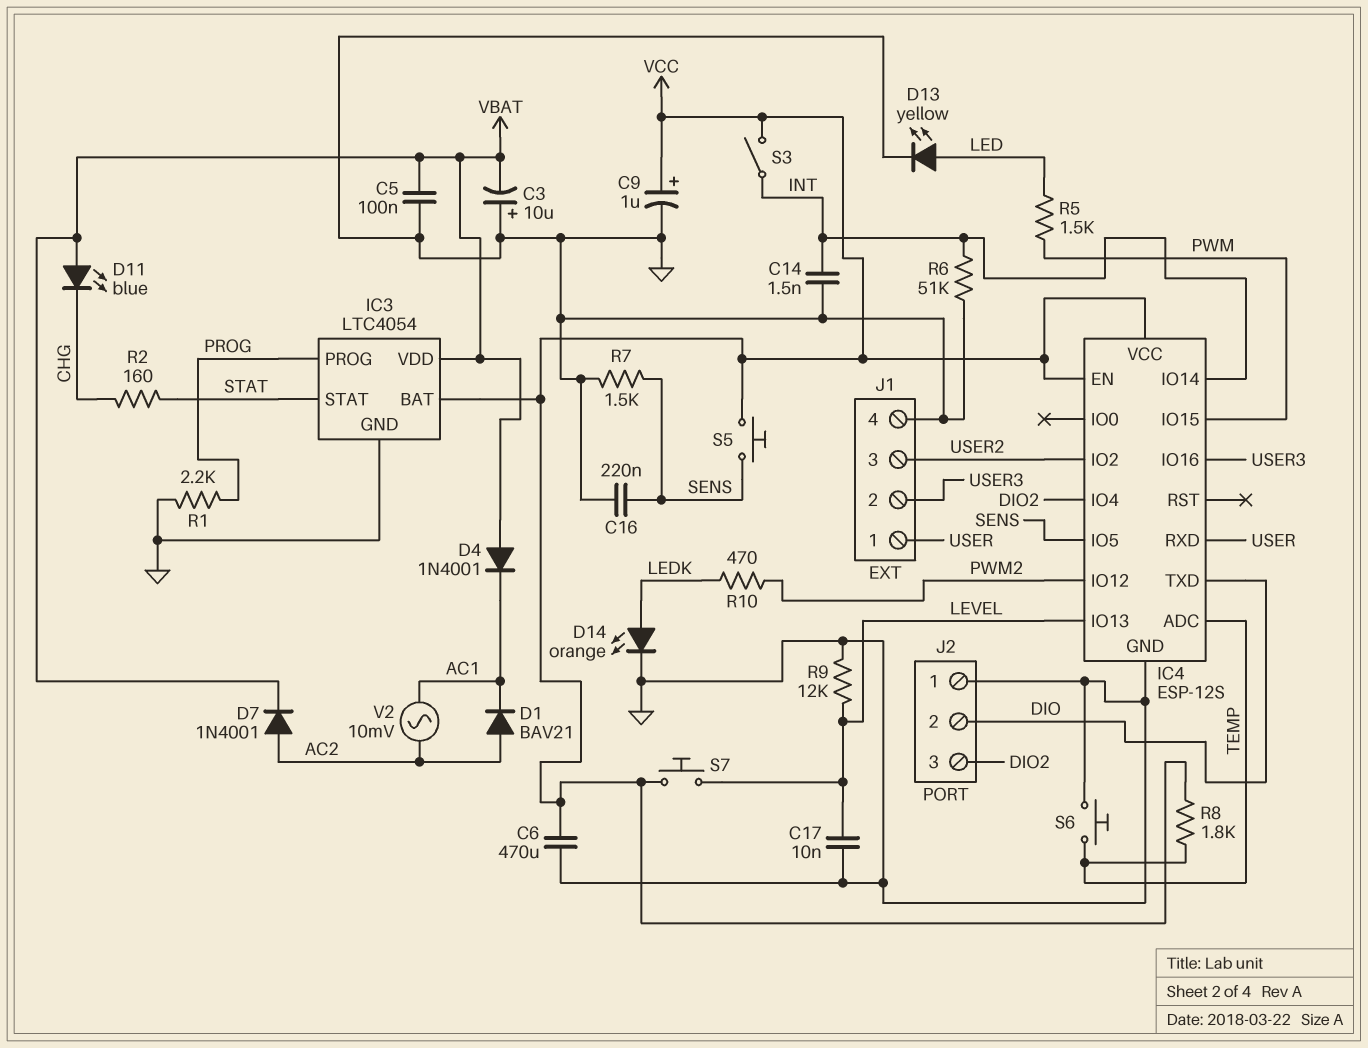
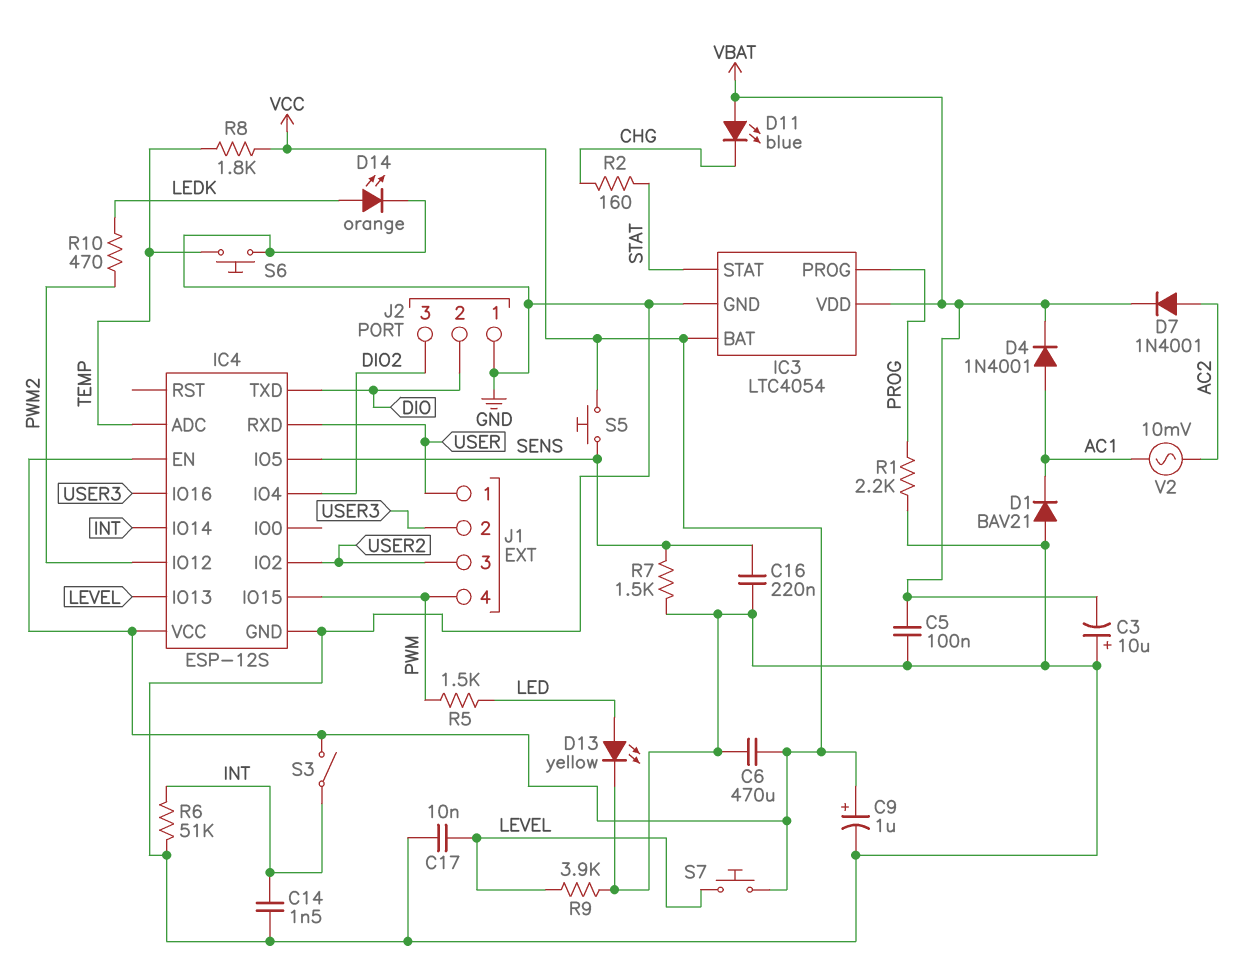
D1: diode BAV21 (A AC2, K AC1) -> diode BAV21 (A GND, K AC1)
D4: diode 1N4001 (A VBAT, K AC1) -> diode 1N4001 (A AC1, K VBAT)
J1 pin 4: GND -> PWM
R9: 12k (GND, LEVEL) -> 3.9k (GND, LEVEL)

